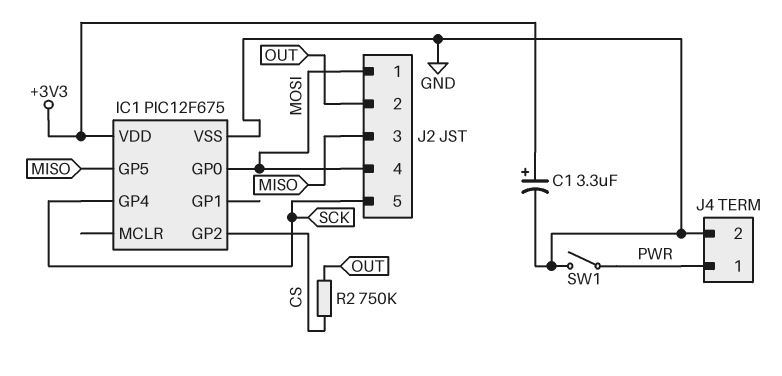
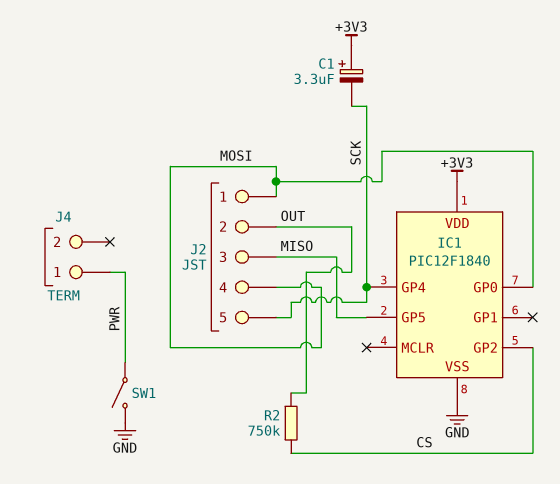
C1: 3.3uF (plus +3V3, minus GND) -> 3.3uF (plus +3V3, minus SCK)
IC1: PIC12F675 -> PIC12F1840
J4 pin 2: GND -> none

